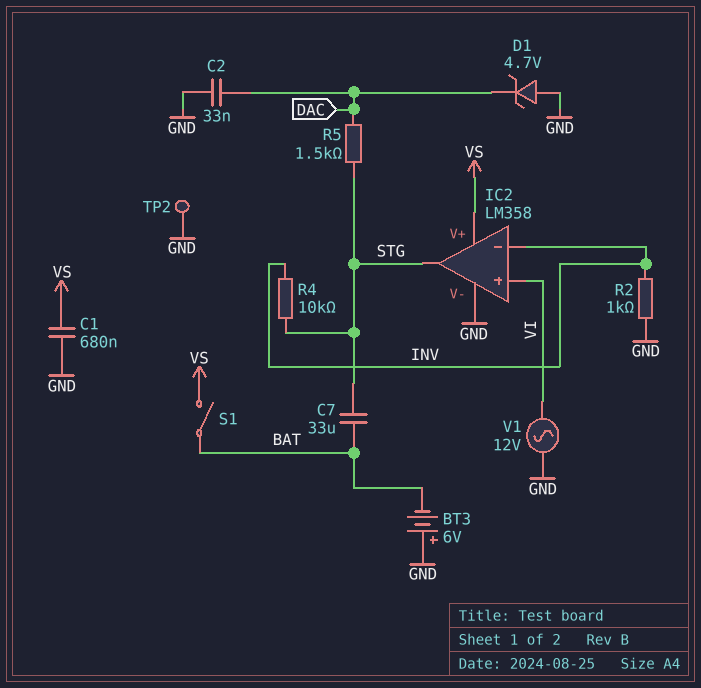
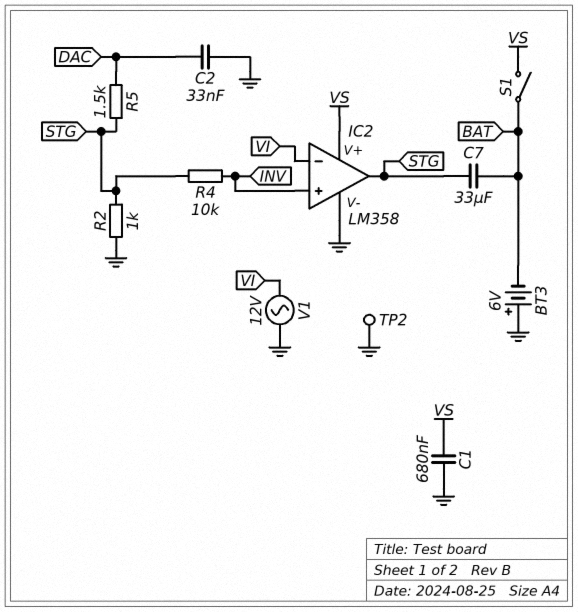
D1: zener 4.7V (A GND, K DAC) -> none
IC2 pin in+: VI -> INV
IC2 pin in-: INV -> VI
R2: 1k (GND, INV) -> 1k (GND, STG)

